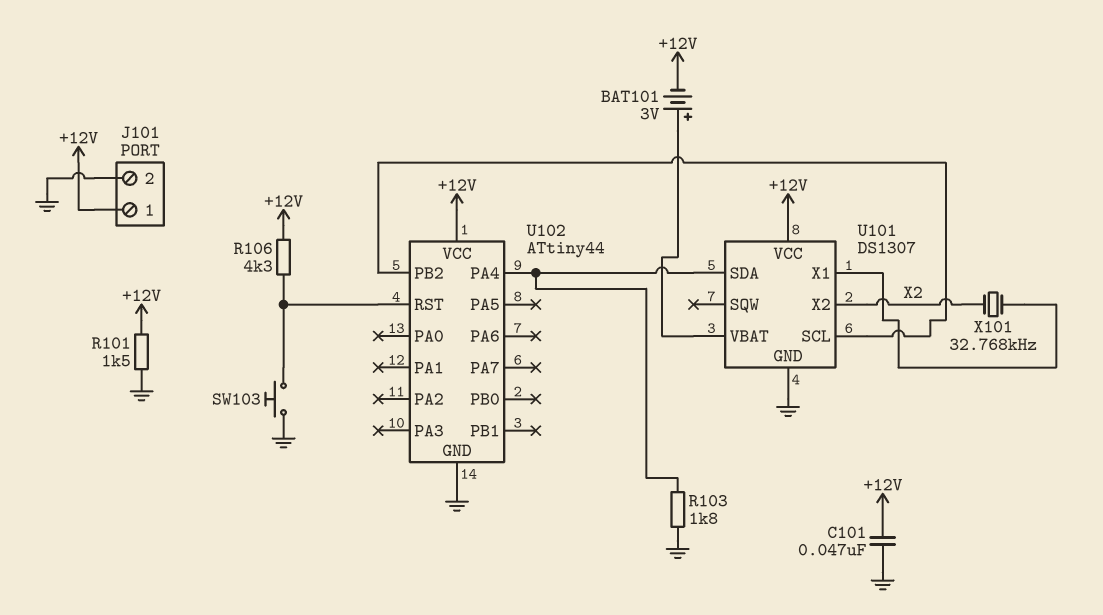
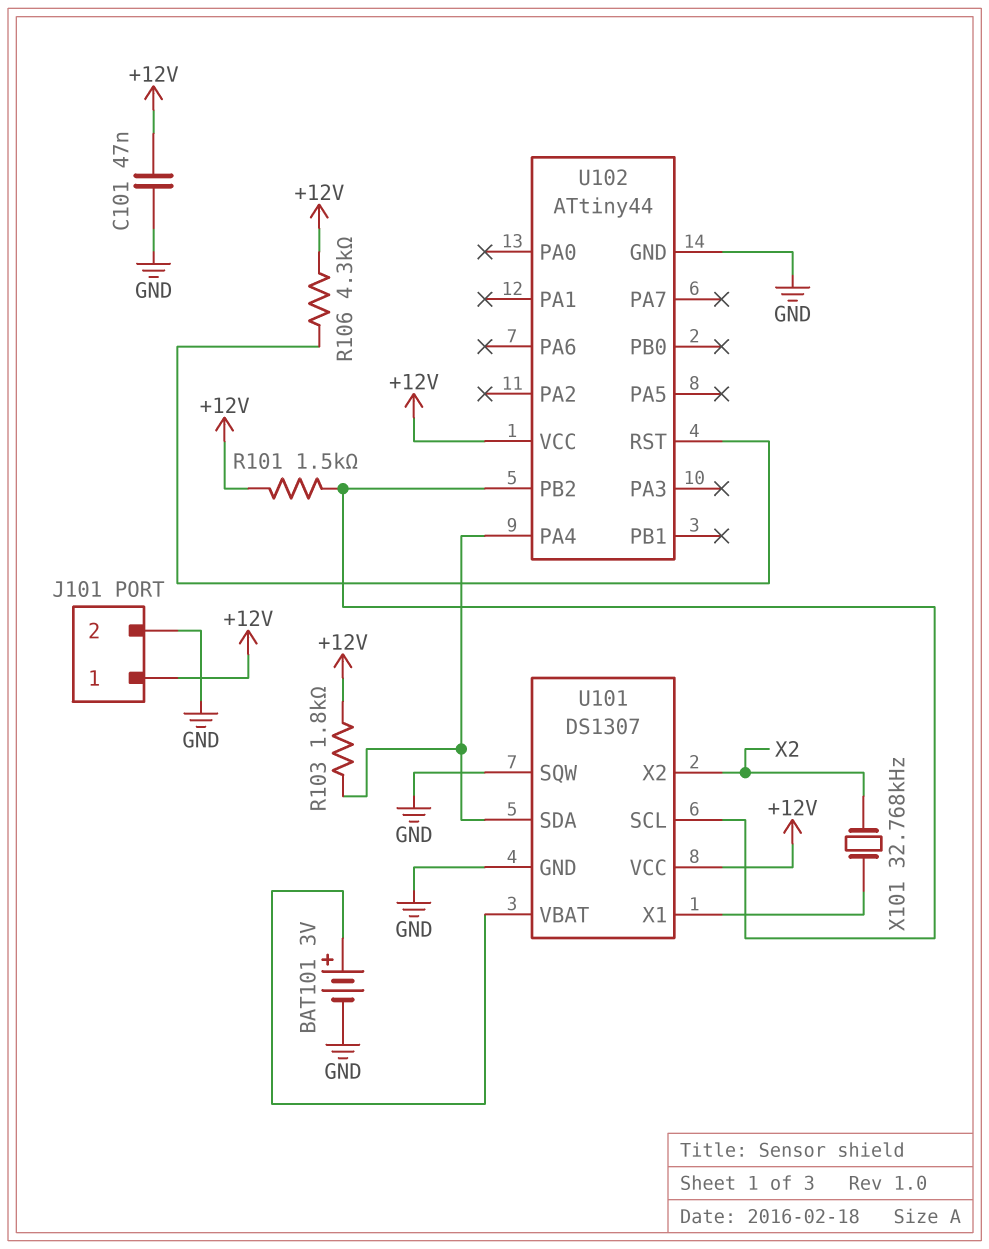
BAT101: 3V (plus U101/VBAT, minus +12V) -> 3V (plus U101/VBAT, minus GND)
R101: 1.5k (+12V, GND) -> 1.5k (+12V, U101/SCL)
R103: 1.8k (GND, U101/SDA) -> 1.8k (+12V, U101/SDA)
SW103: button (GND, U102/RST) -> none
U101 pin SQW: none -> GND

